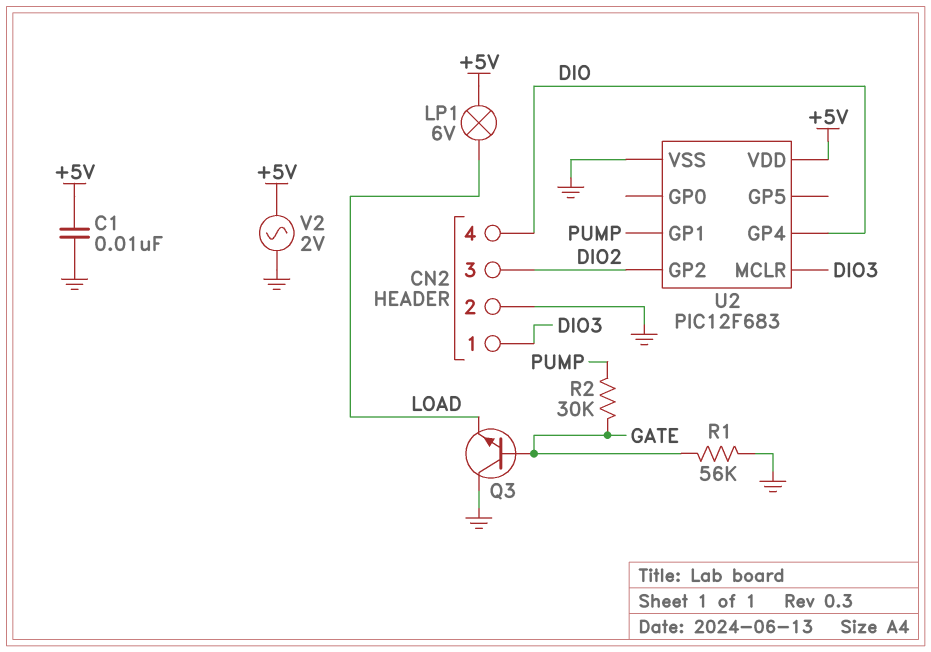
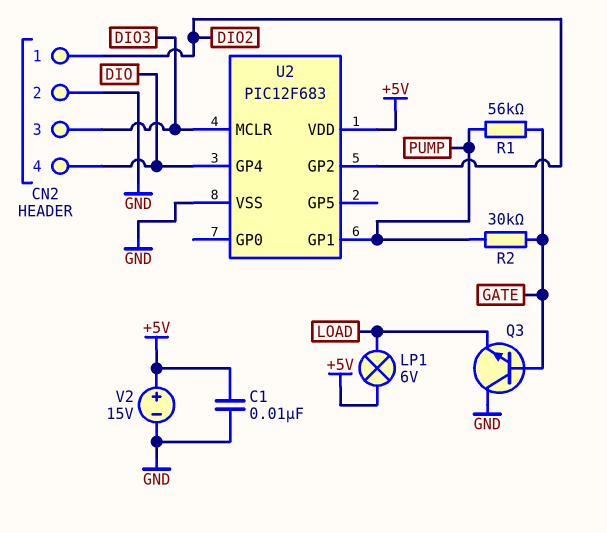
CN2 pin 1: DIO3 -> DIO2
CN2 pin 3: DIO2 -> DIO3
R1: 56k (GATE, GND) -> 56k (GATE, PUMP)
V2: AC 2V (+5V, GND) -> 15V (plus +5V, minus GND)

